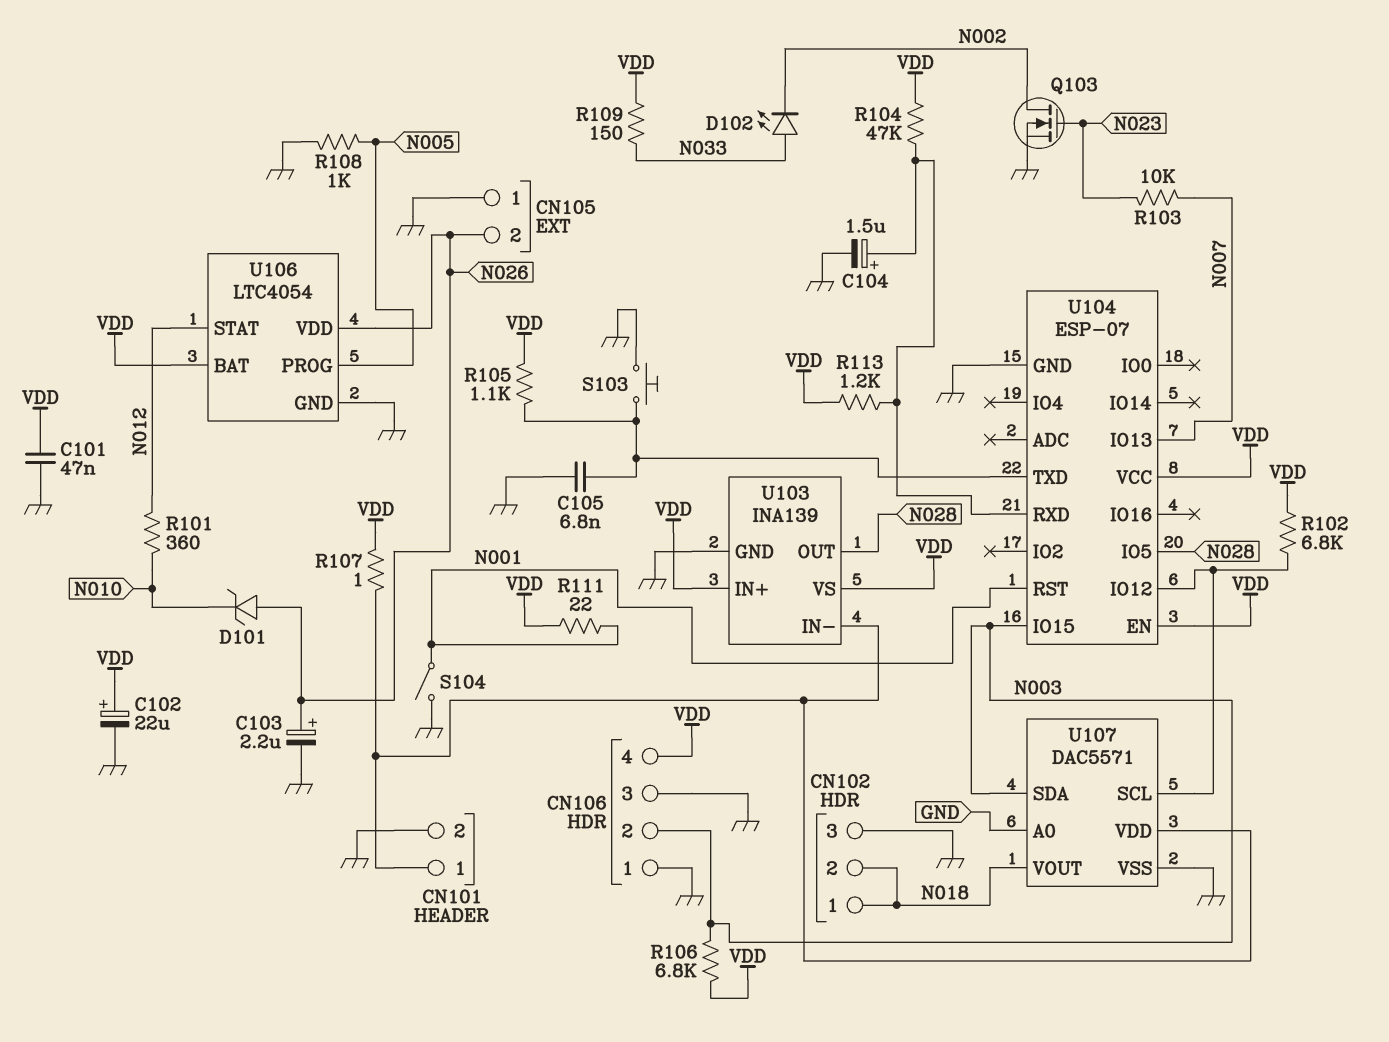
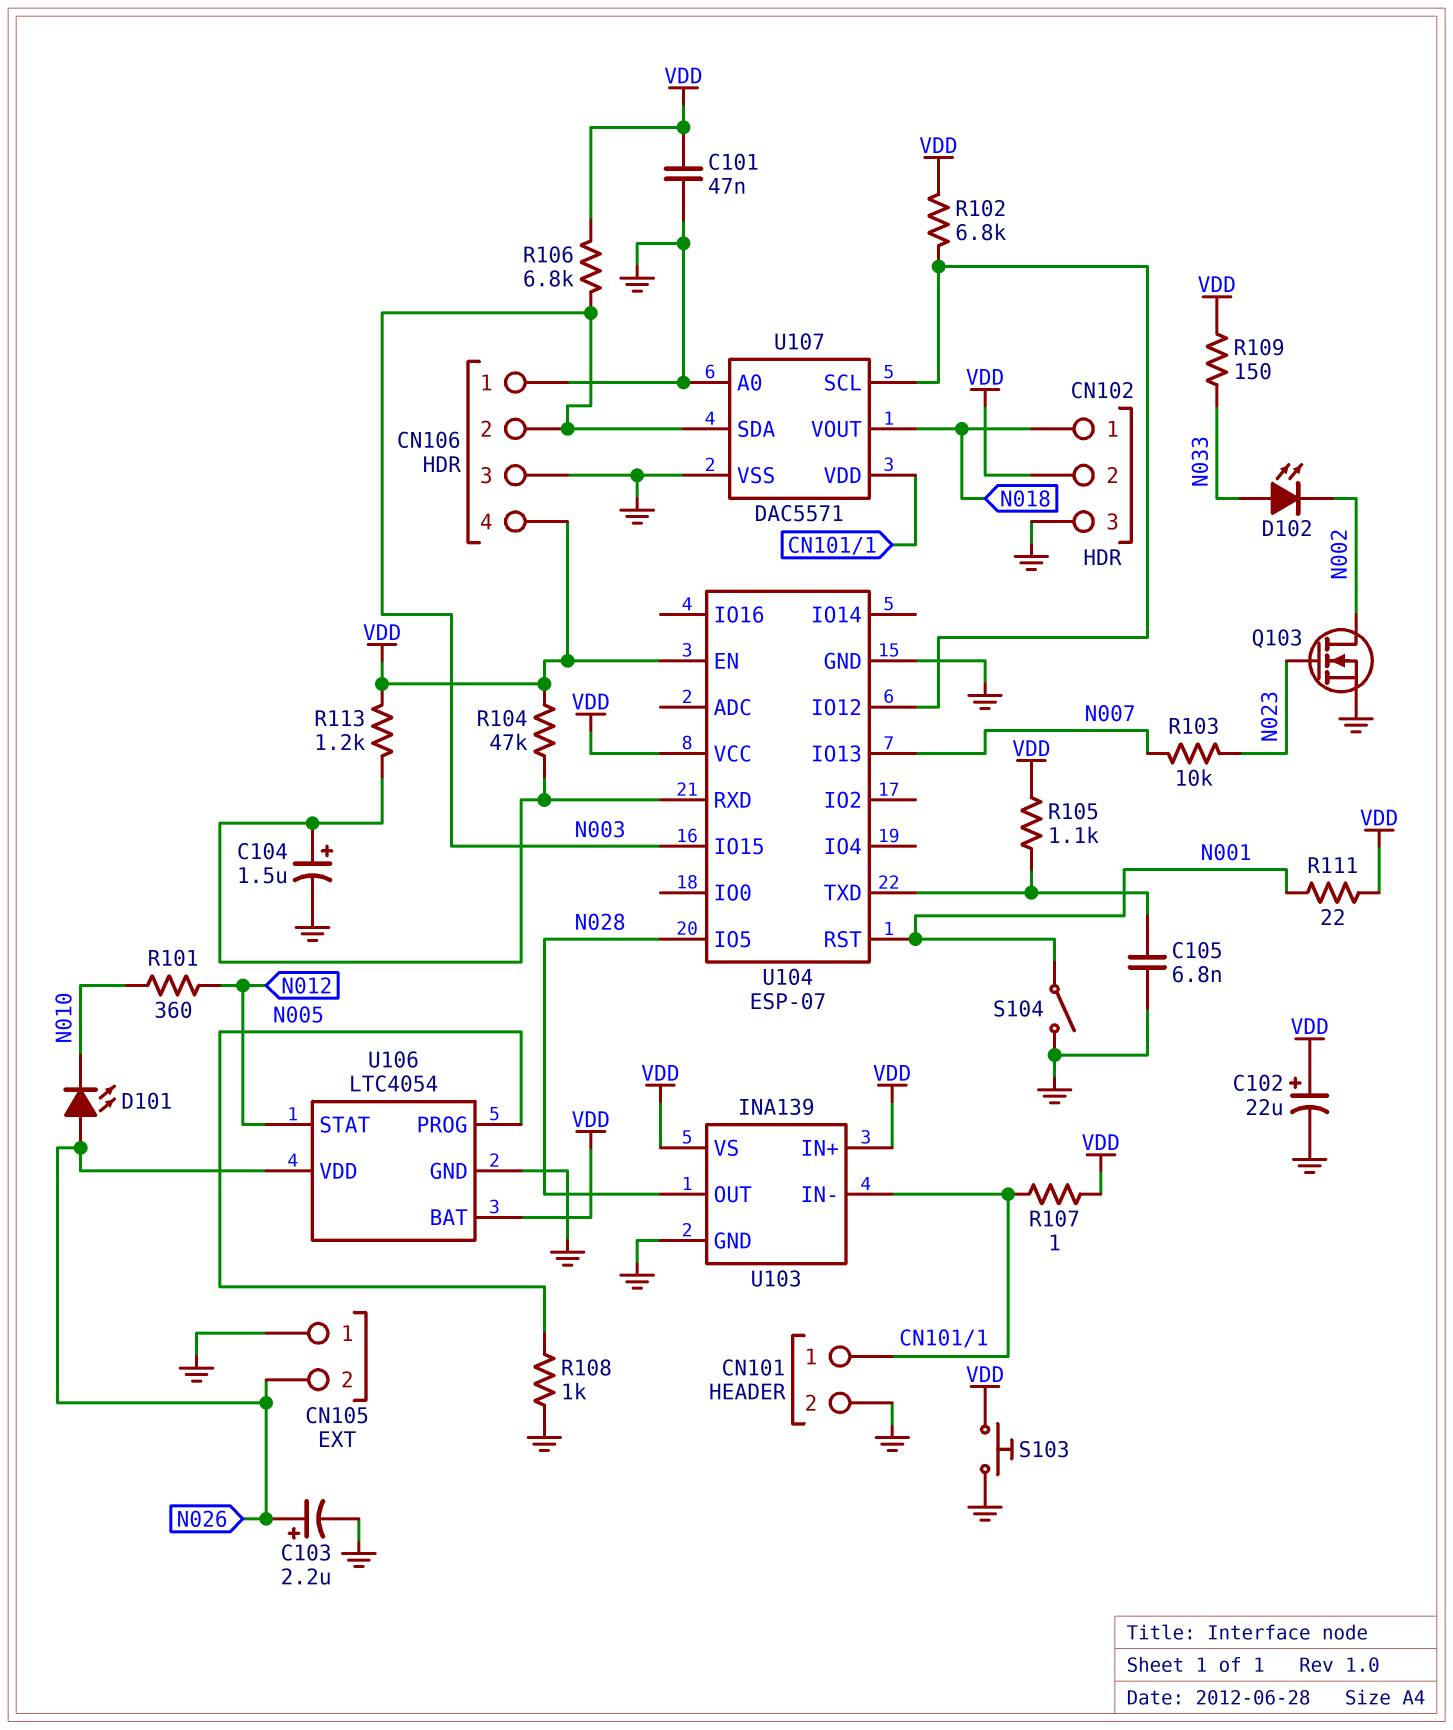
CN102 pin 2: N018 -> VDD
D101: zener (A N026, K N010) -> LED (A N026, K N010)
S103: button (GND, U104/TXD) -> button (GND, VDD)

